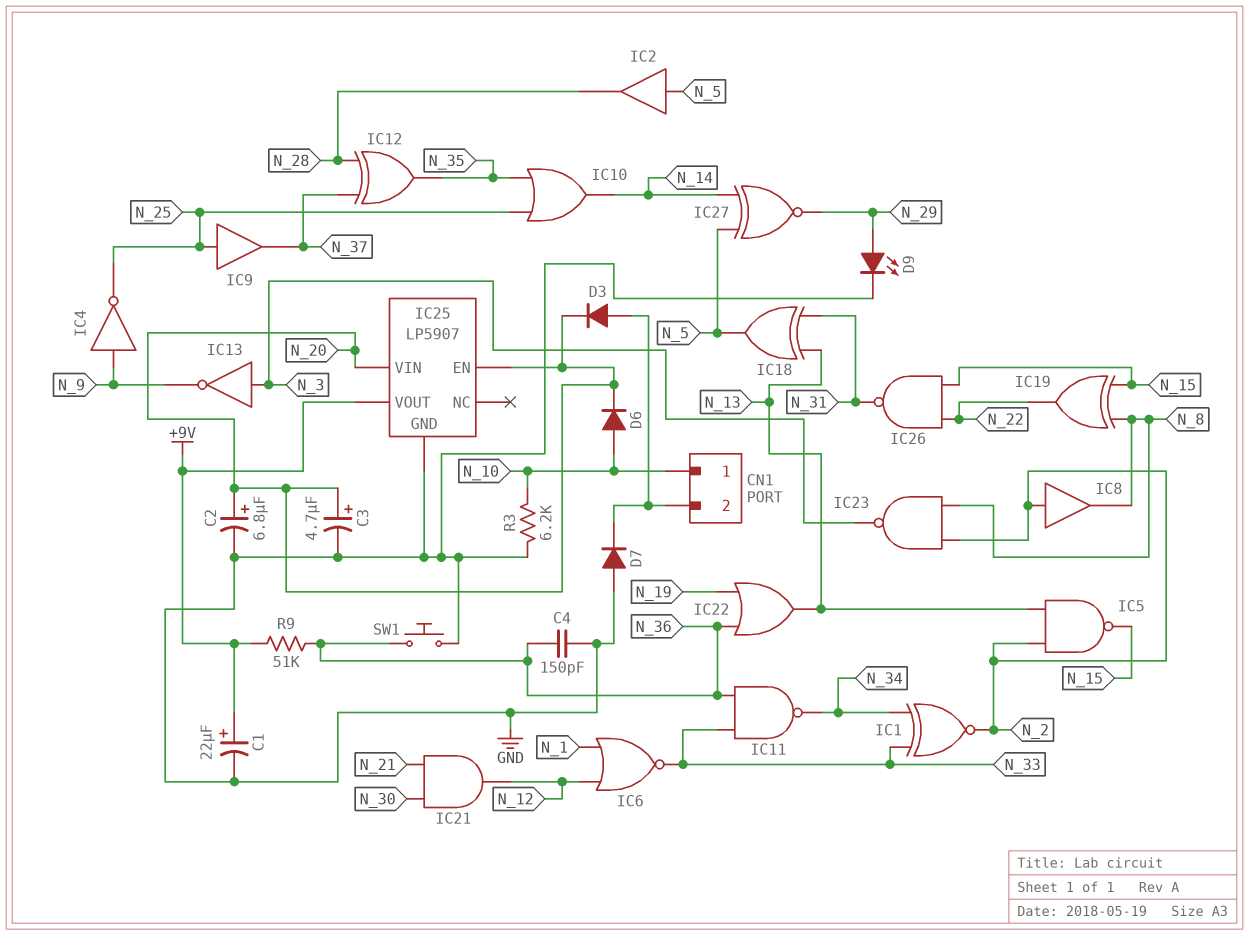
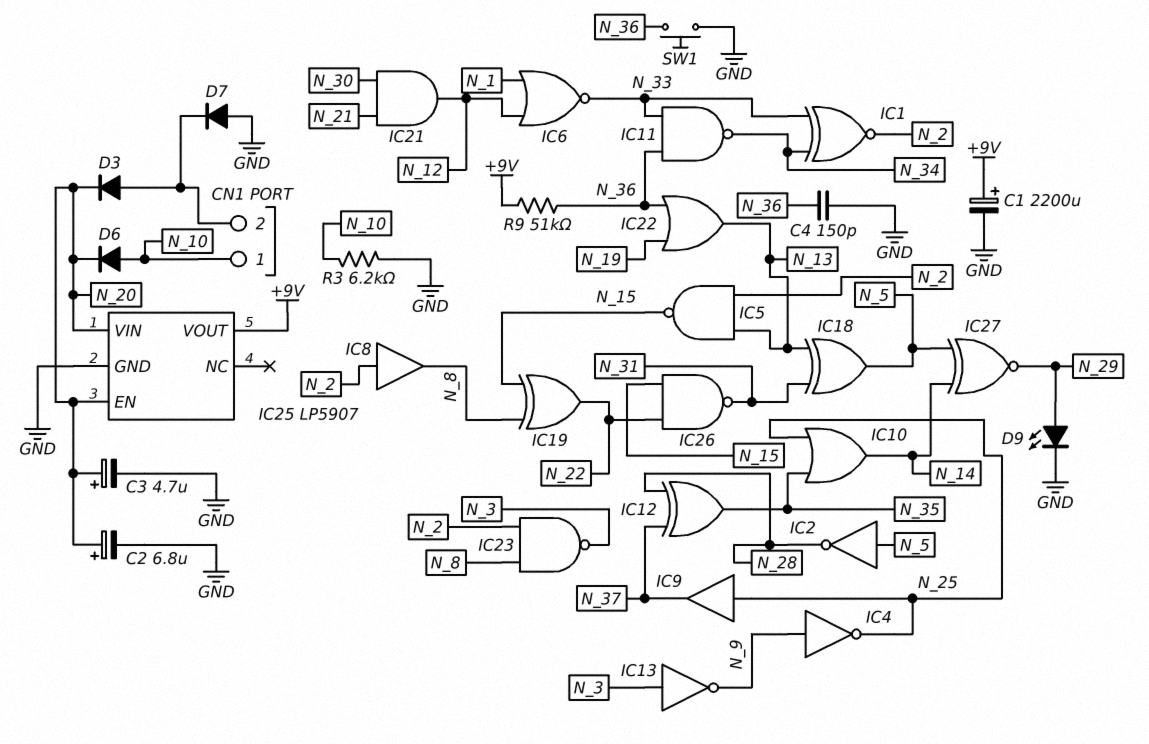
C1: 22uF (plus +9V, minus GND) -> 2200uF (plus +9V, minus GND)
IC2: buffer (in N_5, out N_28) -> NOT (in N_5, out N_28)

